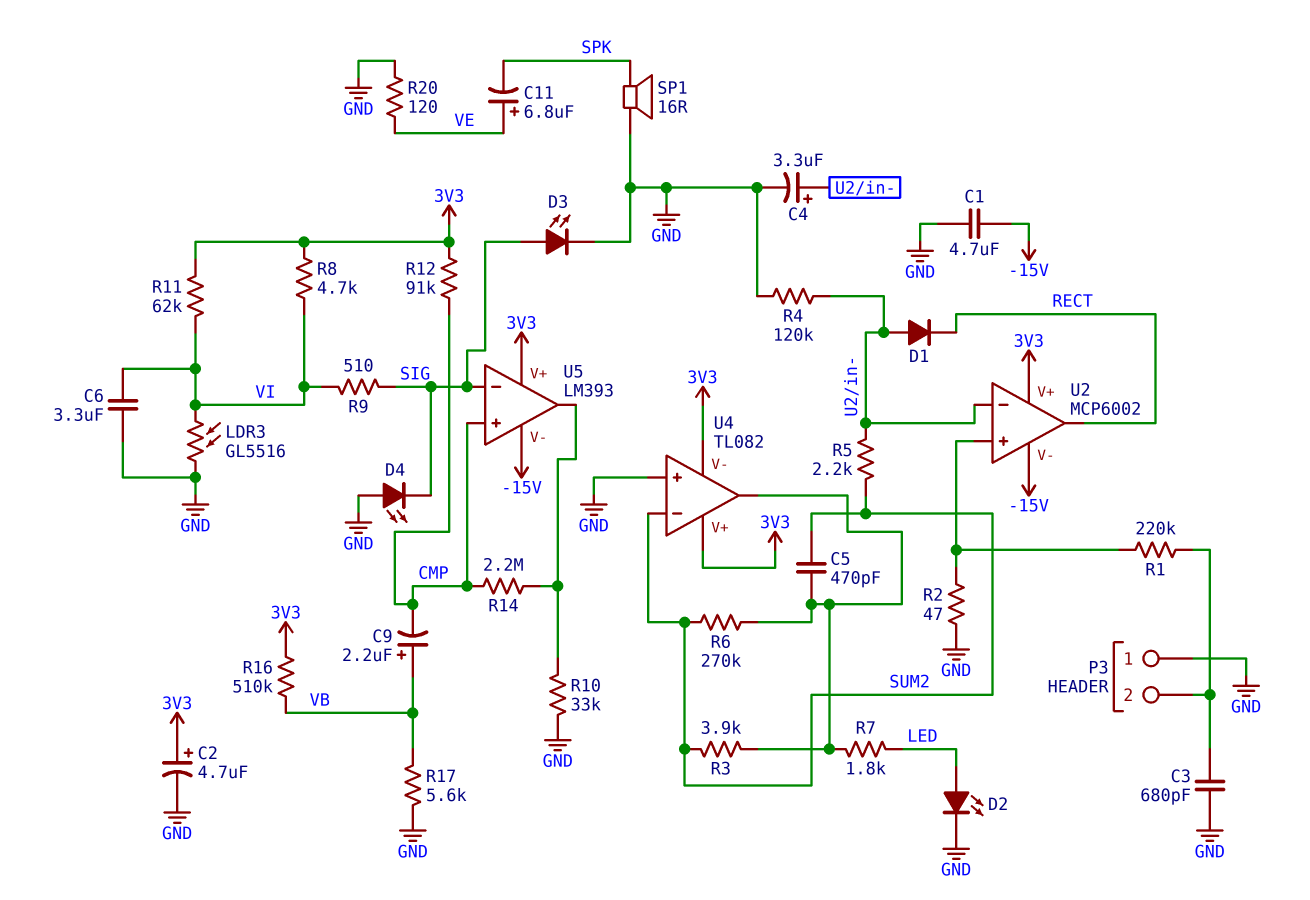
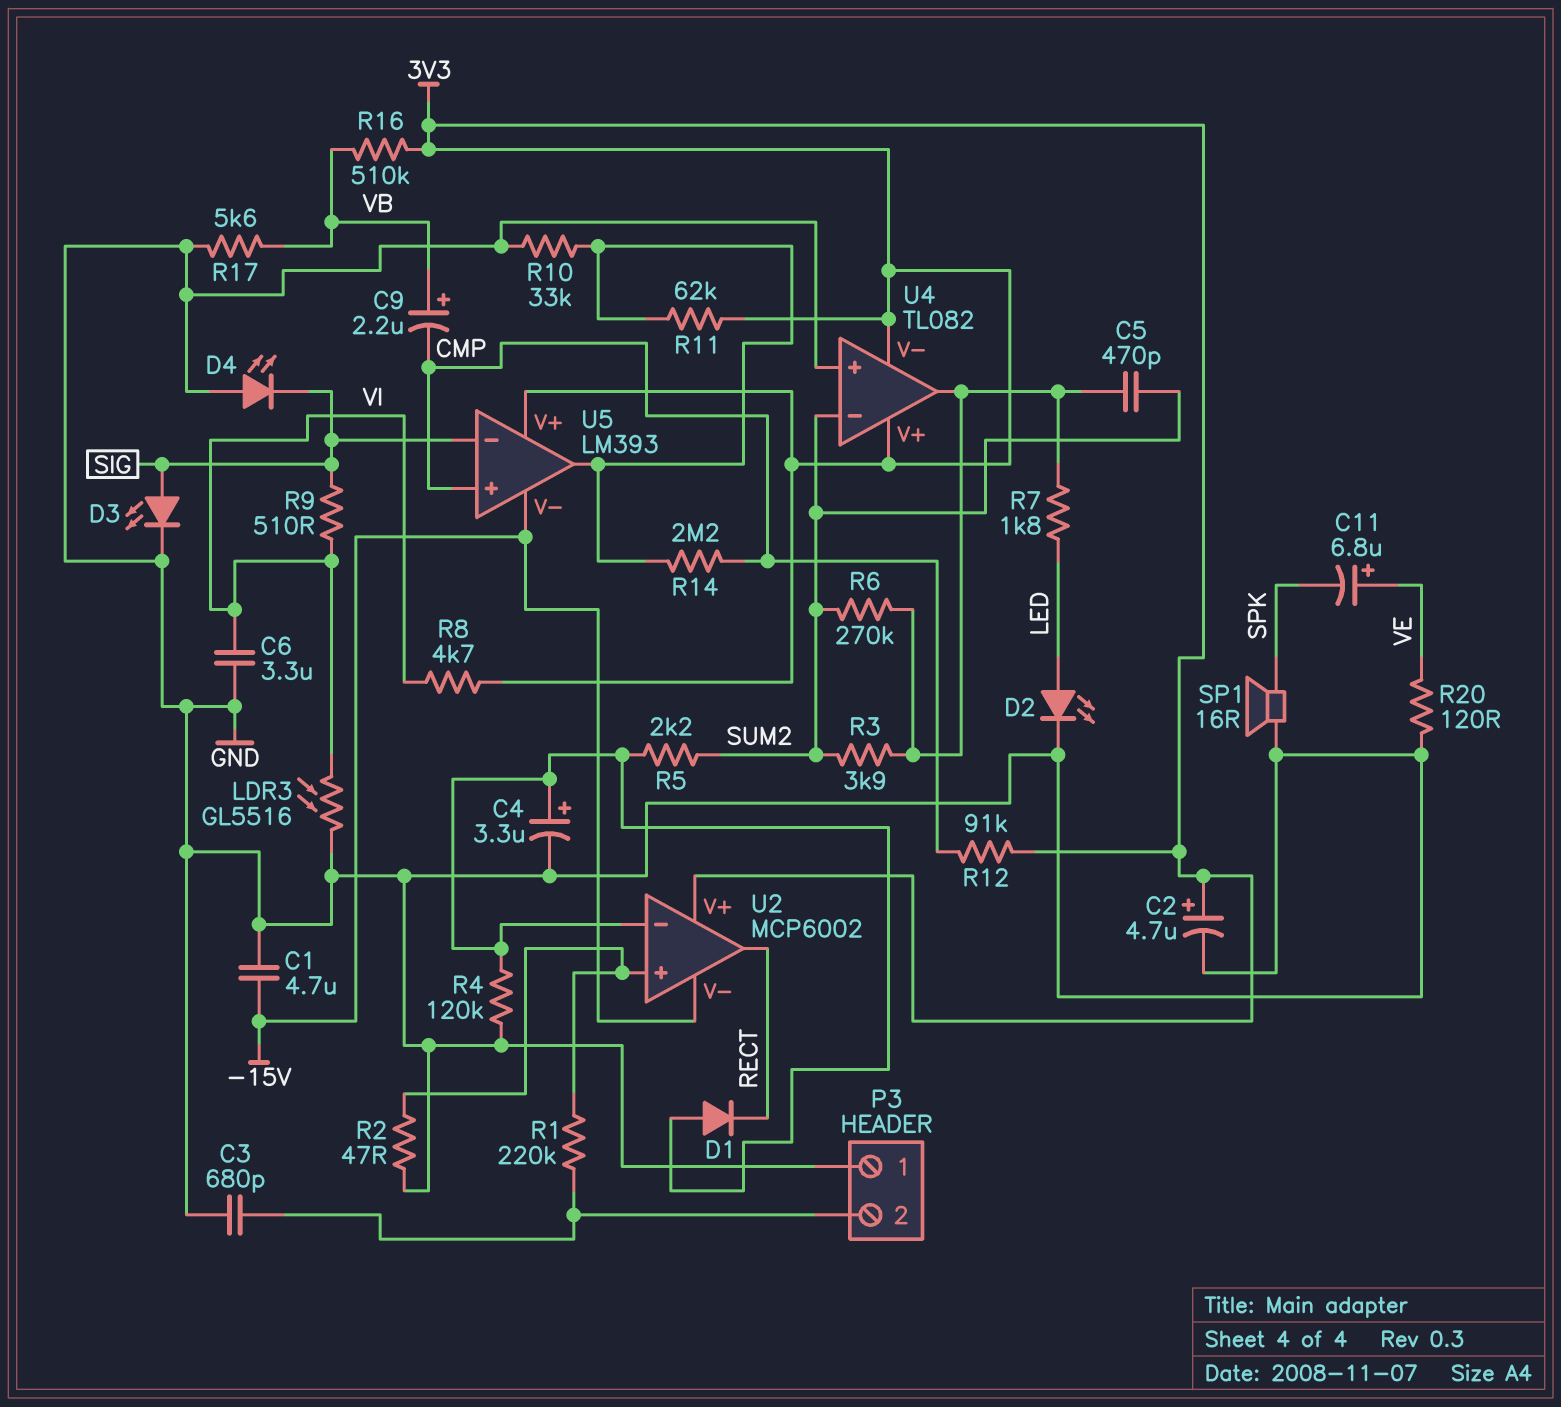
R11: 62k (3V3, VI) -> 62k (3V3, U5/out)

